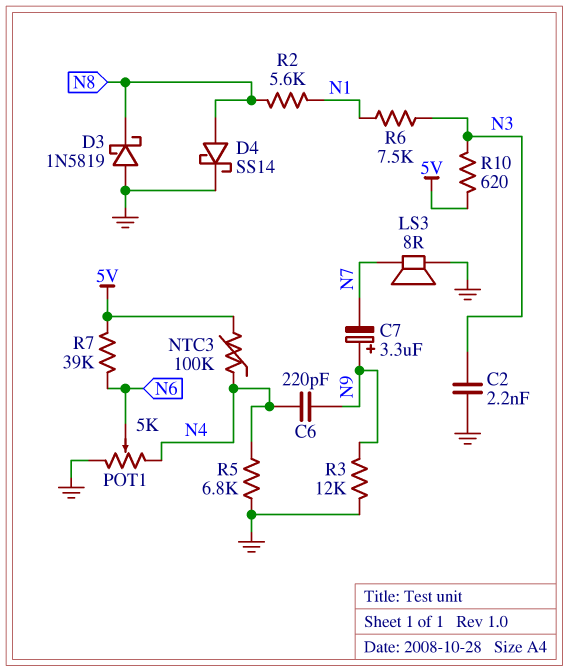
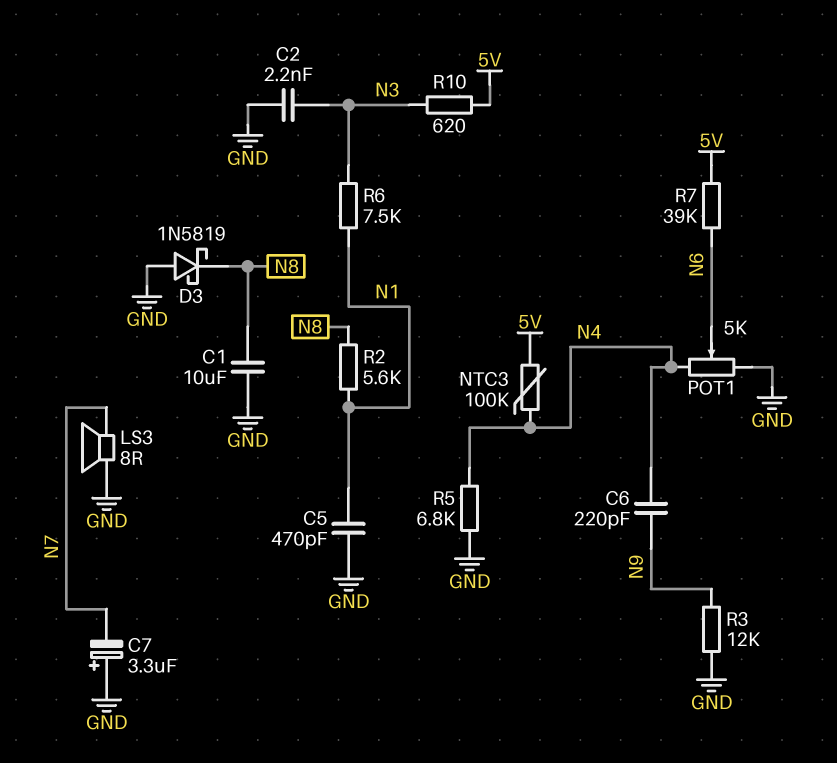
C1: none -> 10uF (GND, N8)
C5: none -> 470pF (GND, N1)
C7: 3.3uF (plus N9, minus N7) -> 3.3uF (plus GND, minus N7)
D4: schottky SS14 (A N8, K GND) -> none

